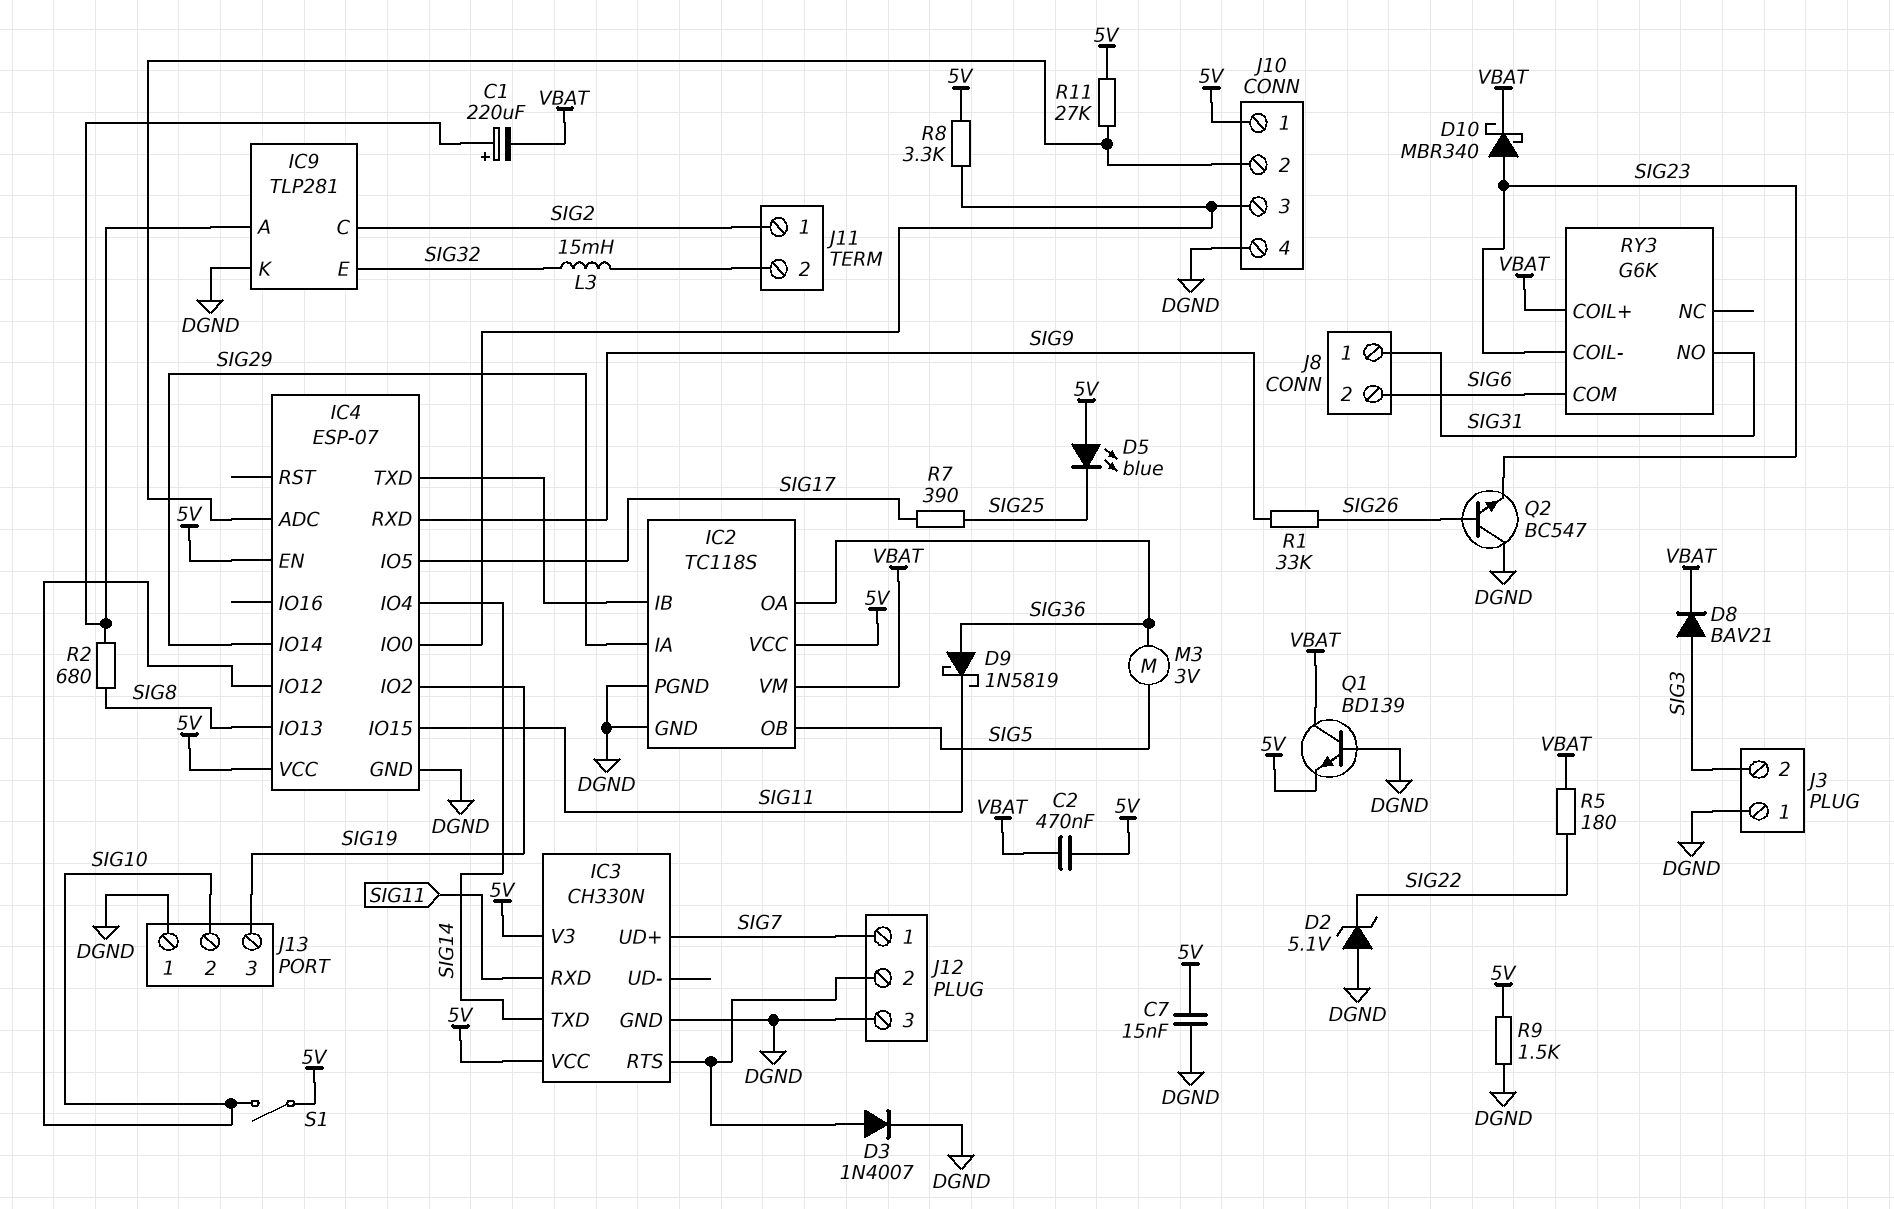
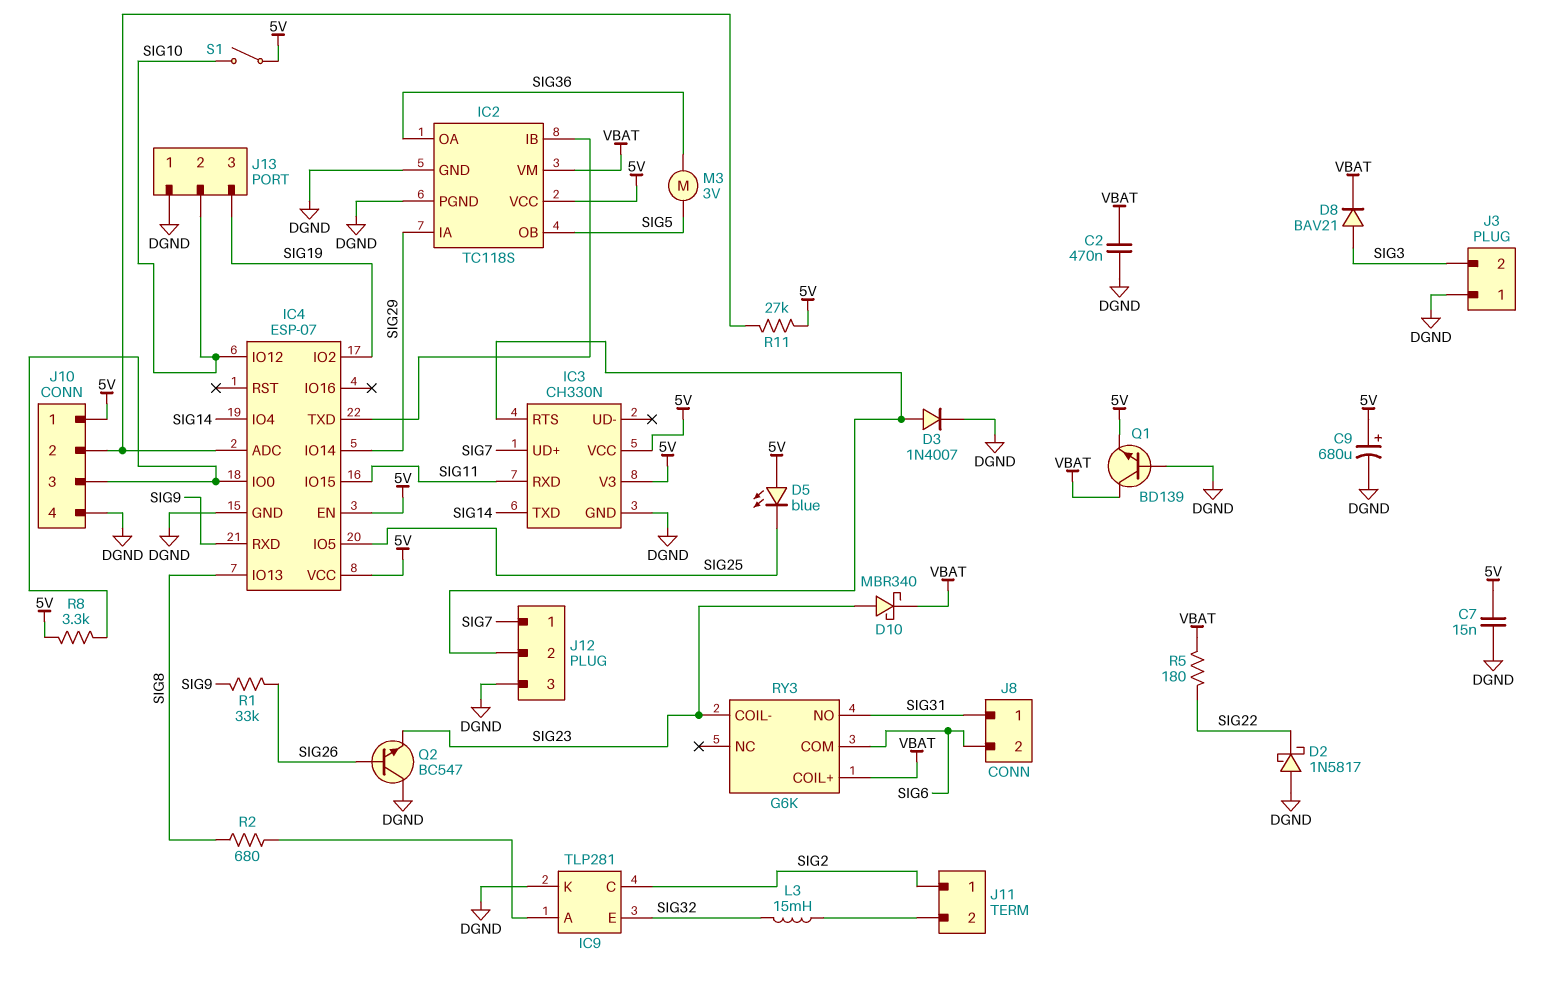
C1: 220uF (plus IC9/A, minus VBAT) -> none
C2: 470nF (5V, VBAT) -> 470nF (DGND, VBAT)
C9: none -> 680uF (plus 5V, minus DGND)
D2: zener 5.1V (A DGND, K SIG22) -> schottky 1N5817 (A DGND, K SIG22)
D9: schottky 1N5819 (A SIG36, K SIG11) -> none
IC4 pin IO5: SIG17 -> SIG25
R7: 390 (SIG17, SIG25) -> none
R9: 1.5k (5V, DGND) -> none

